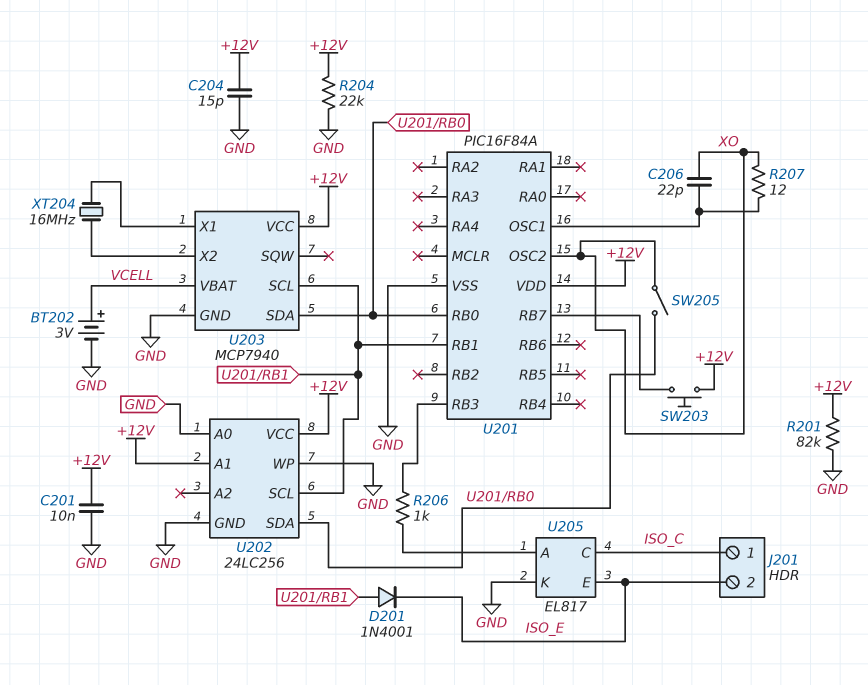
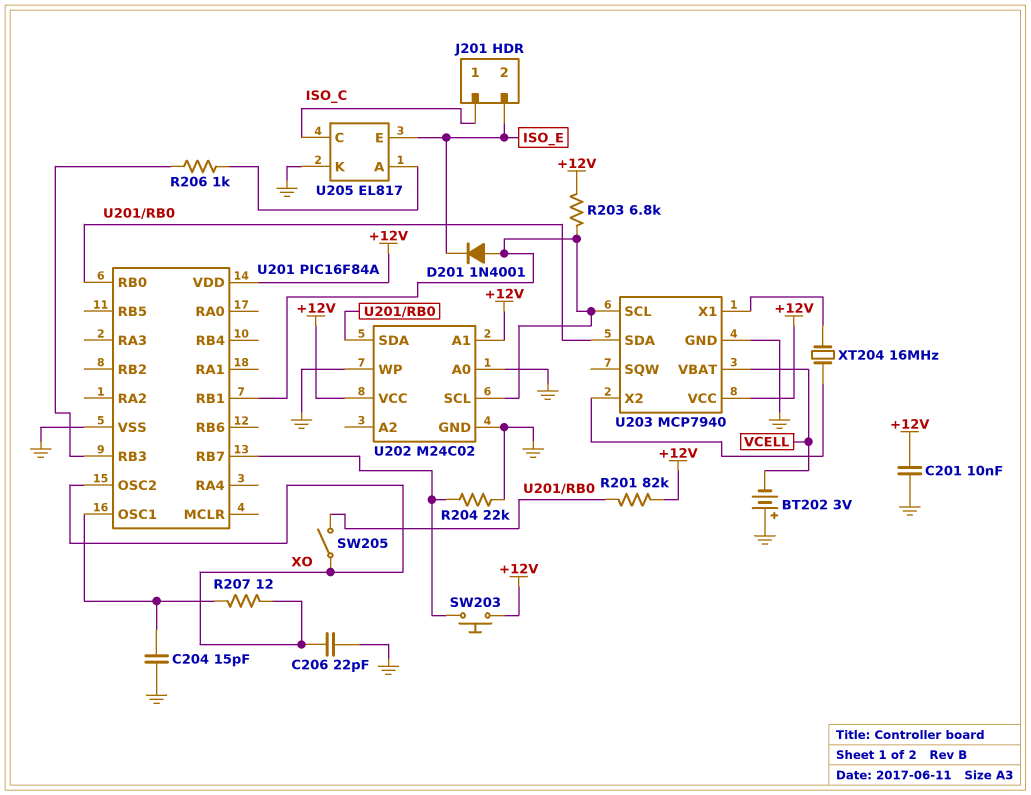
BT202: 3V (plus VCELL, minus GND) -> 3V (plus GND, minus VCELL)
C204: 15pF (+12V, GND) -> 15pF (GND, U201/OSC1)
C206: 22pF (U201/OSC1, XO) -> 22pF (GND, XO)
R201: 82k (+12V, GND) -> 82k (+12V, U201/RB0)
R203: none -> 6.8k (+12V, U201/RB1)
R204: 22k (+12V, GND) -> 22k (GND, U201/RB7)
U202: 24LC256 -> M24C02

